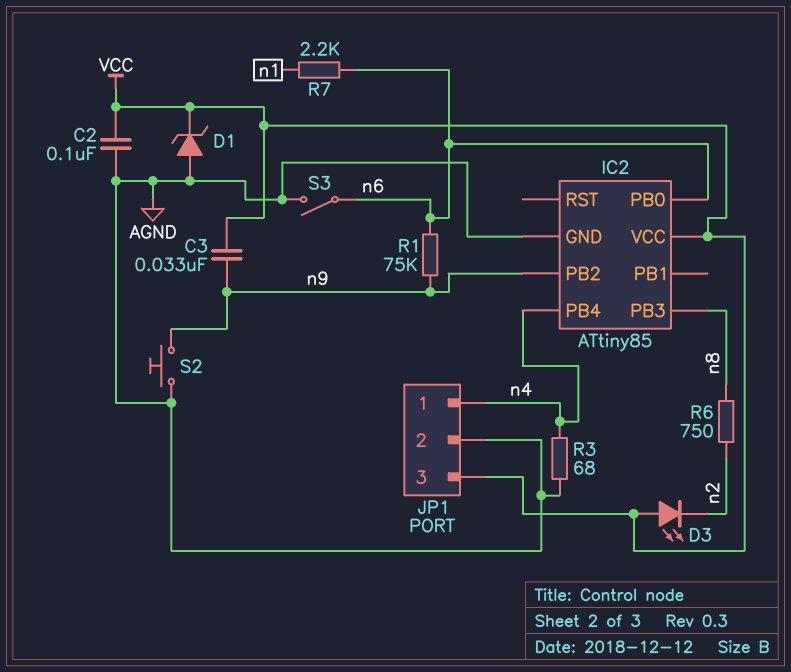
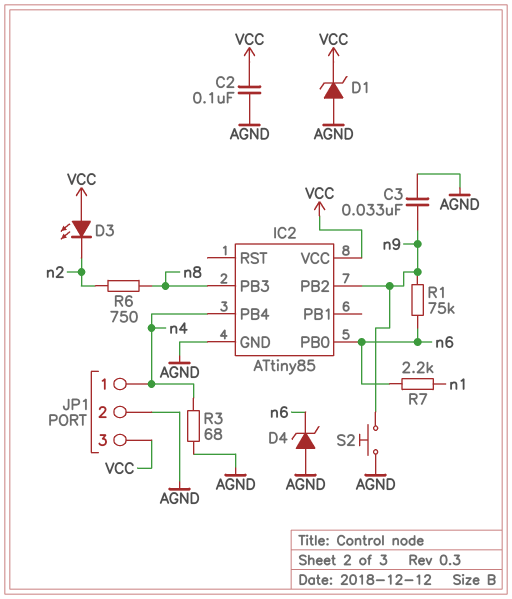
C3: 33nF (VCC, n9) -> 33nF (AGND, n9)
D4: none -> zener (A AGND, K n6)
S3: switch (AGND, n6) -> none

